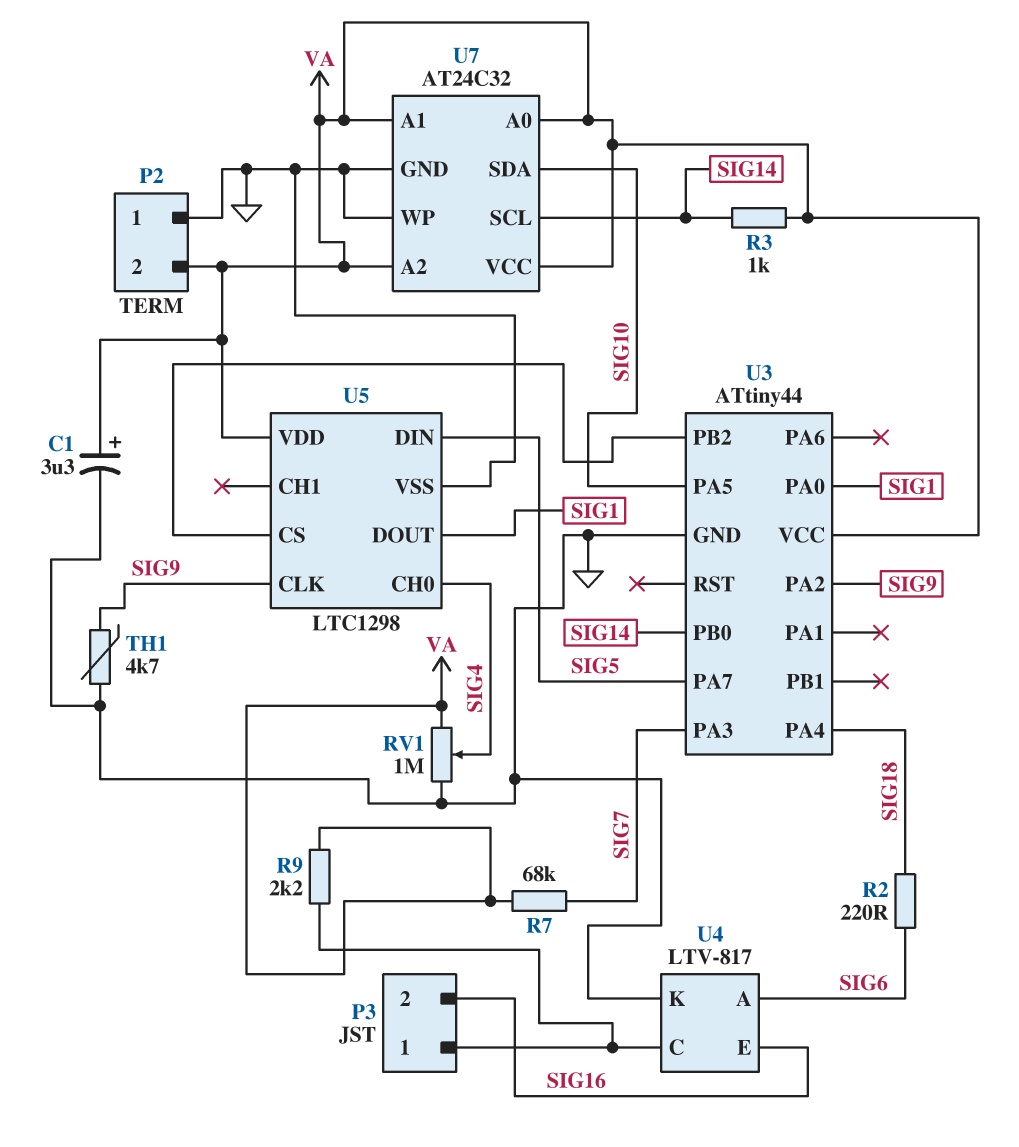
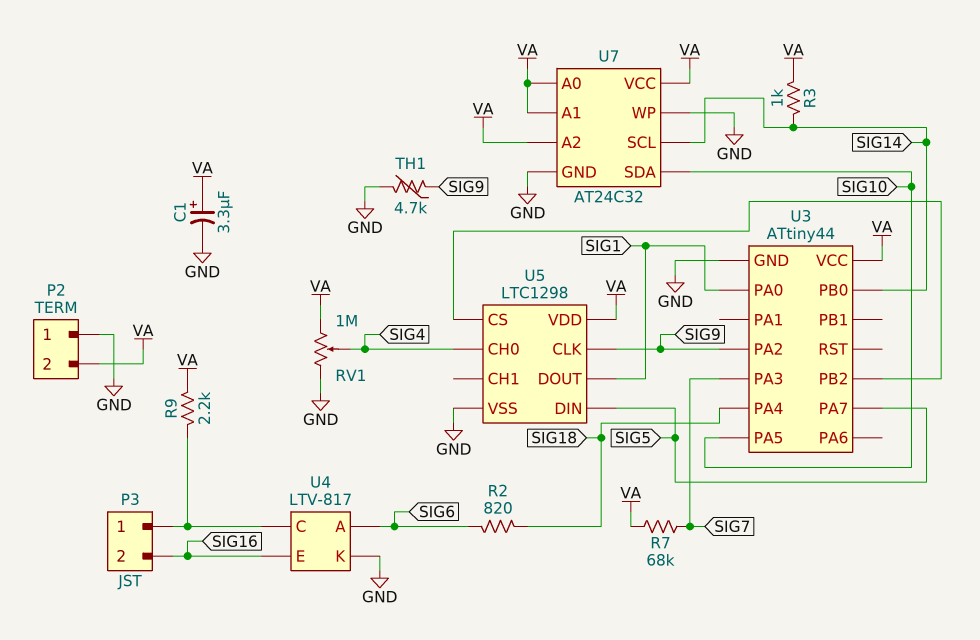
R2: 220 (SIG6, SIG18) -> 820 (SIG6, SIG18)

